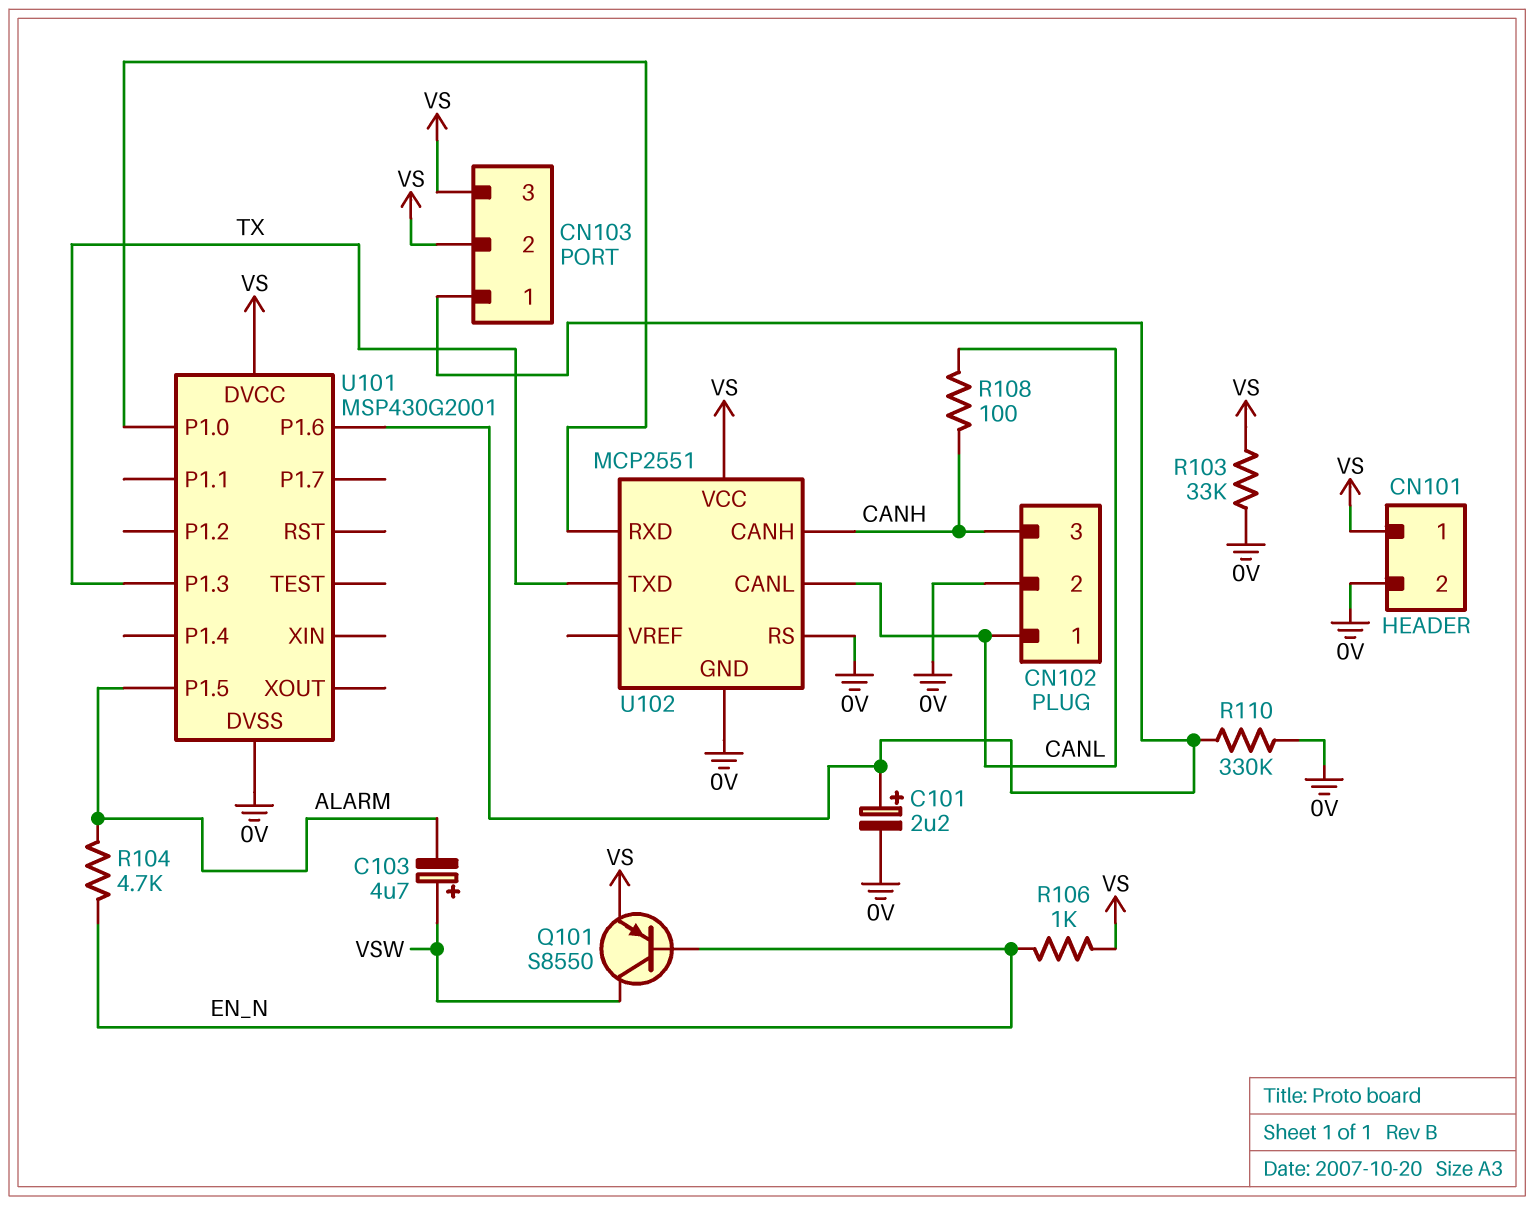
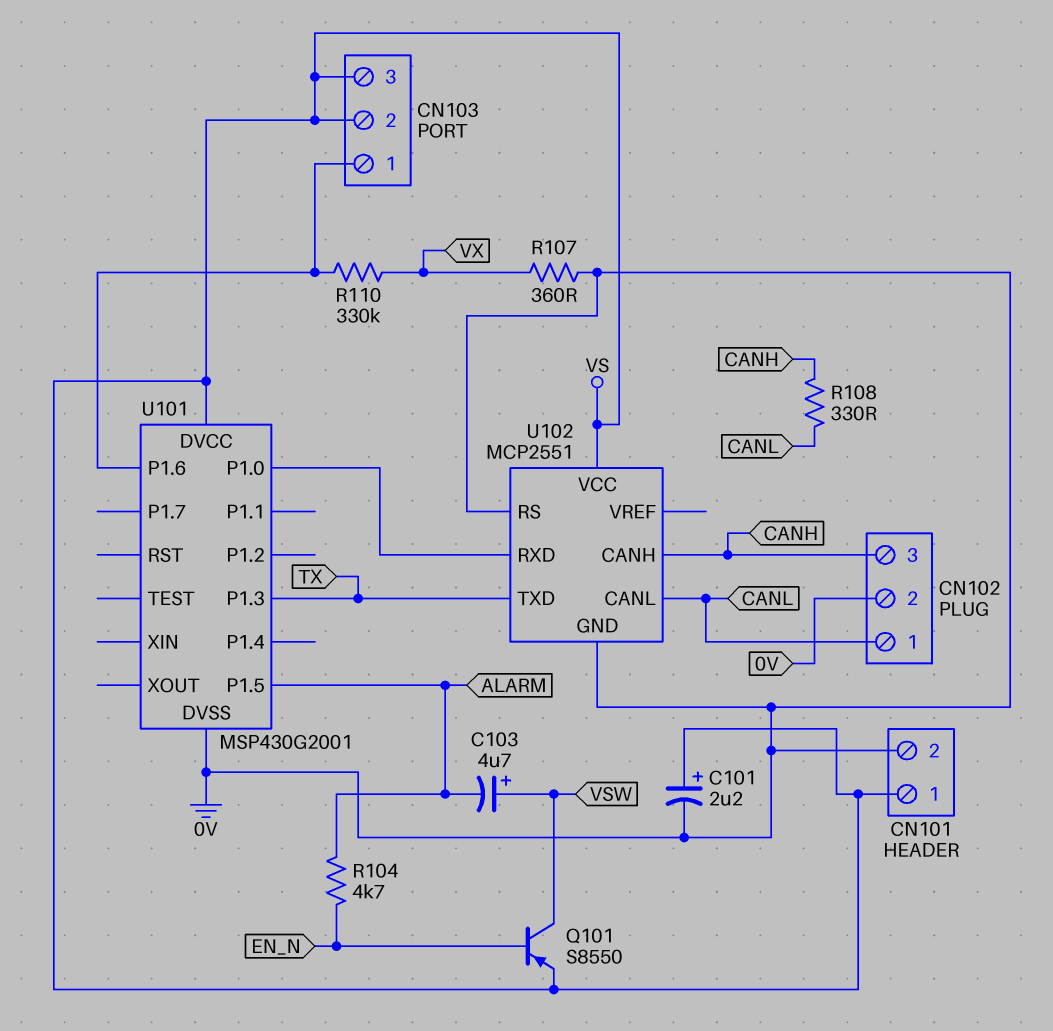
C101: 2.2uF (plus CN103/1, minus 0V) -> 2.2uF (plus VS, minus 0V)
R103: 33k (0V, VS) -> none
R106: 1k (EN_N, VS) -> none
R107: none -> 360 (0V, VX)
R108: 100 (CANH, CANL) -> 330 (CANH, CANL)
R110: 330k (0V, CN103/1) -> 330k (CN103/1, VX)

